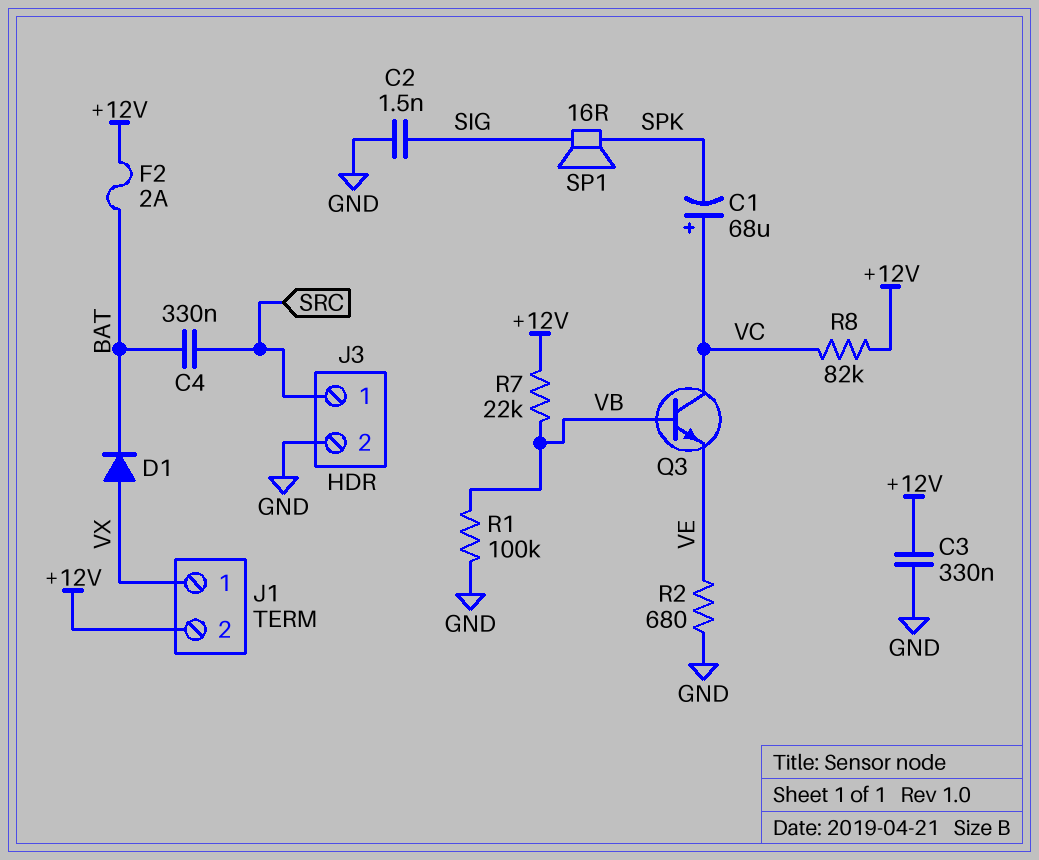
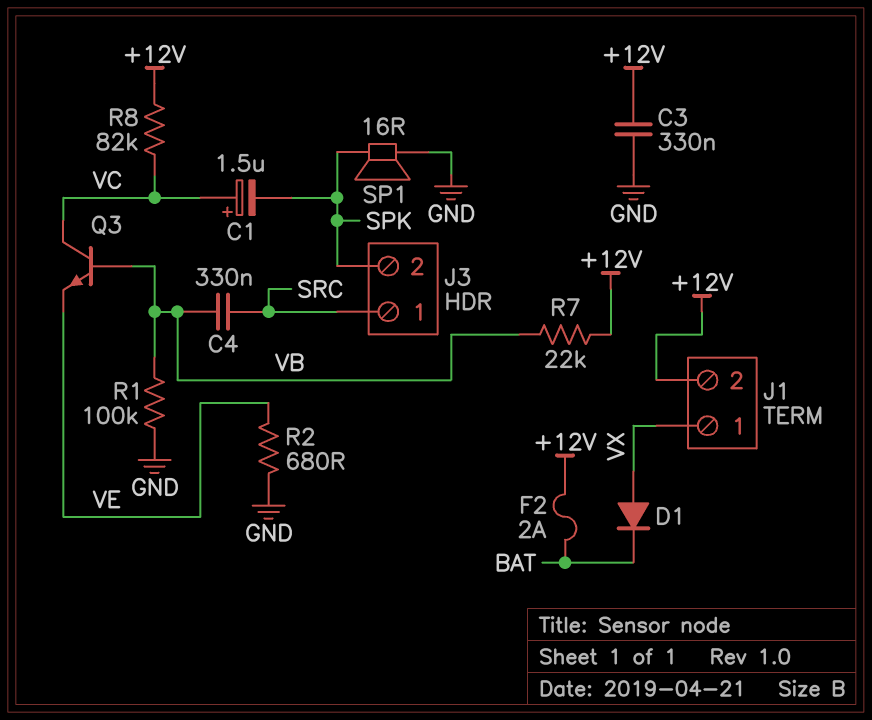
C1: 68uF (plus VC, minus SPK) -> 1.5uF (plus VC, minus SPK)
C2: 1.5nF (GND, SIG) -> none
C4: 330nF (BAT, SRC) -> 330nF (SRC, VB)
J3 pin 2: GND -> SPK
SP1: speaker 16R (SIG, SPK) -> speaker 16R (GND, SPK)

